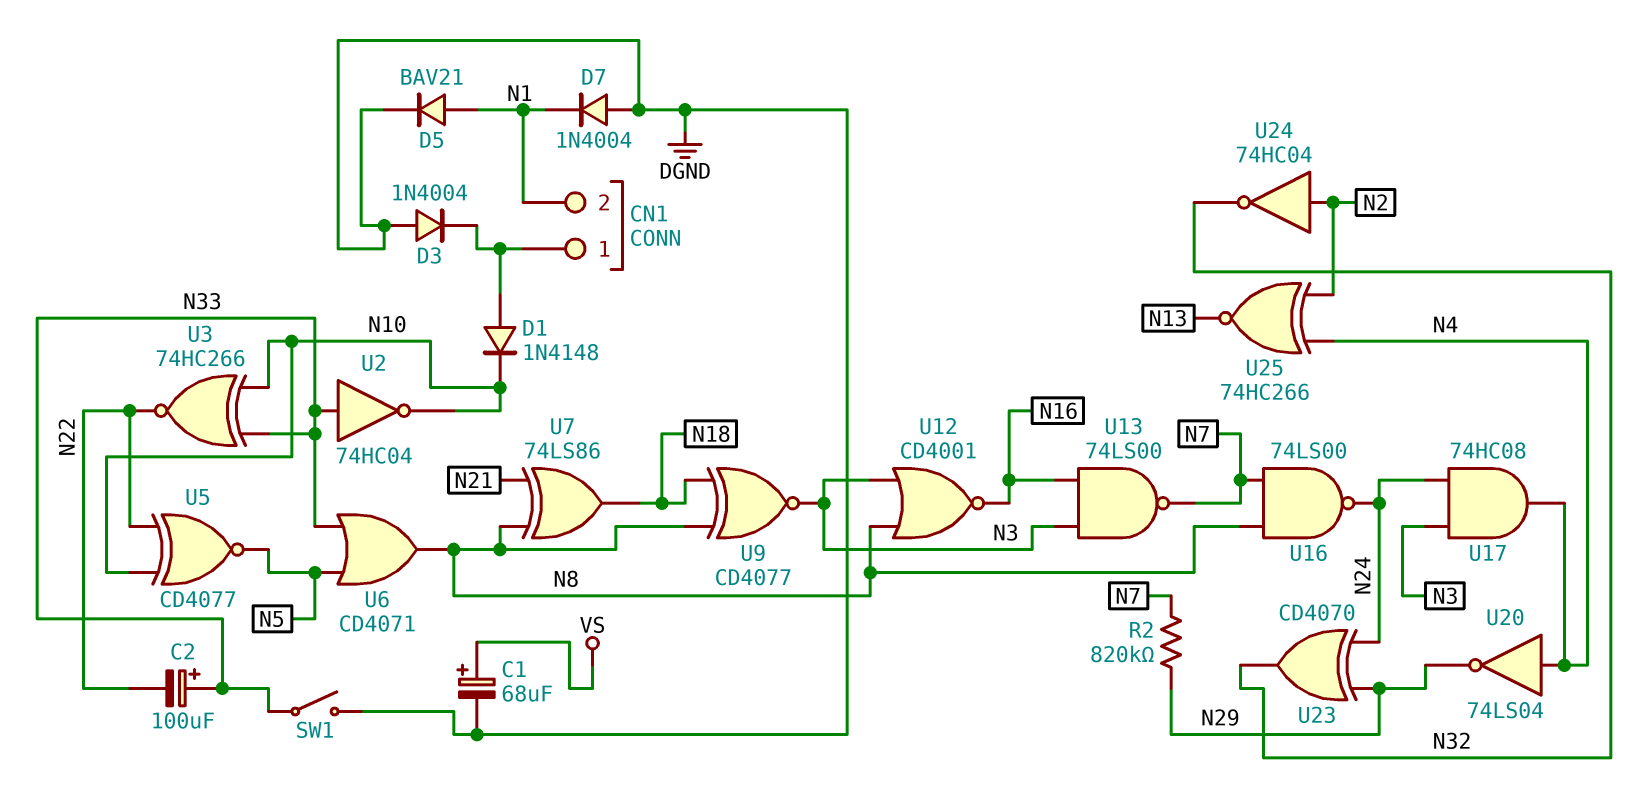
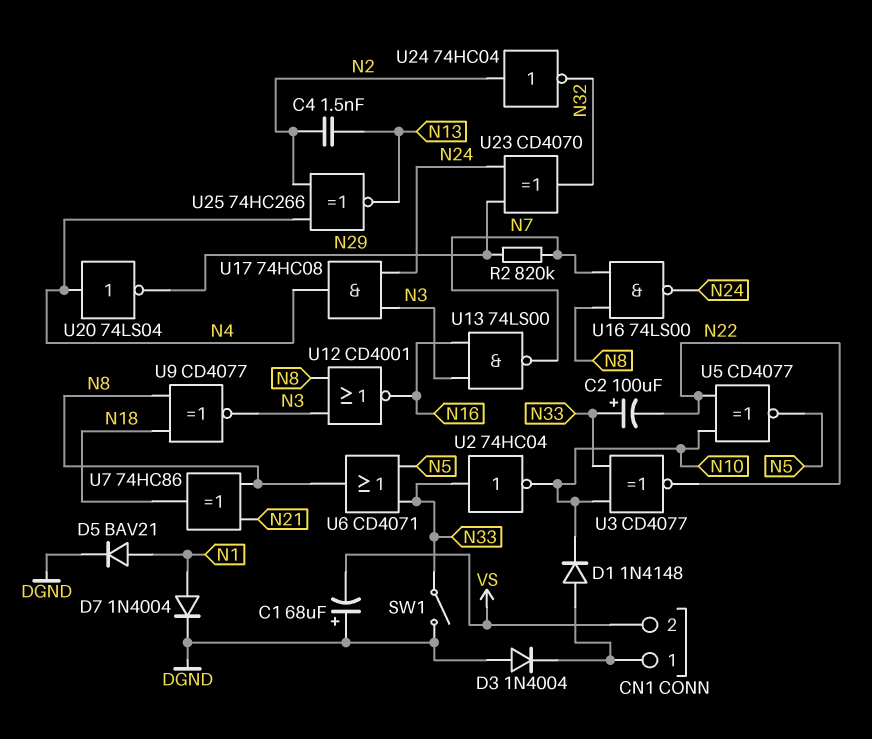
C1: 68uF (plus VS, minus DGND) -> 68uF (plus DGND, minus VS)
C4: none -> 1.5nF (N2, N13)
CN1 pin 2: N1 -> VS
D7: diode 1N4004 (A DGND, K N1) -> diode 1N4004 (A N1, K DGND)
U3: XNOR 74HC266 (in N10, in N33, out N22) -> XNOR CD4077 (in N10, in N33, out N22)
U7: XOR 74LS86 (in N8, in N21, out N18) -> XOR 74HC86 (in N8, in N21, out N18)

